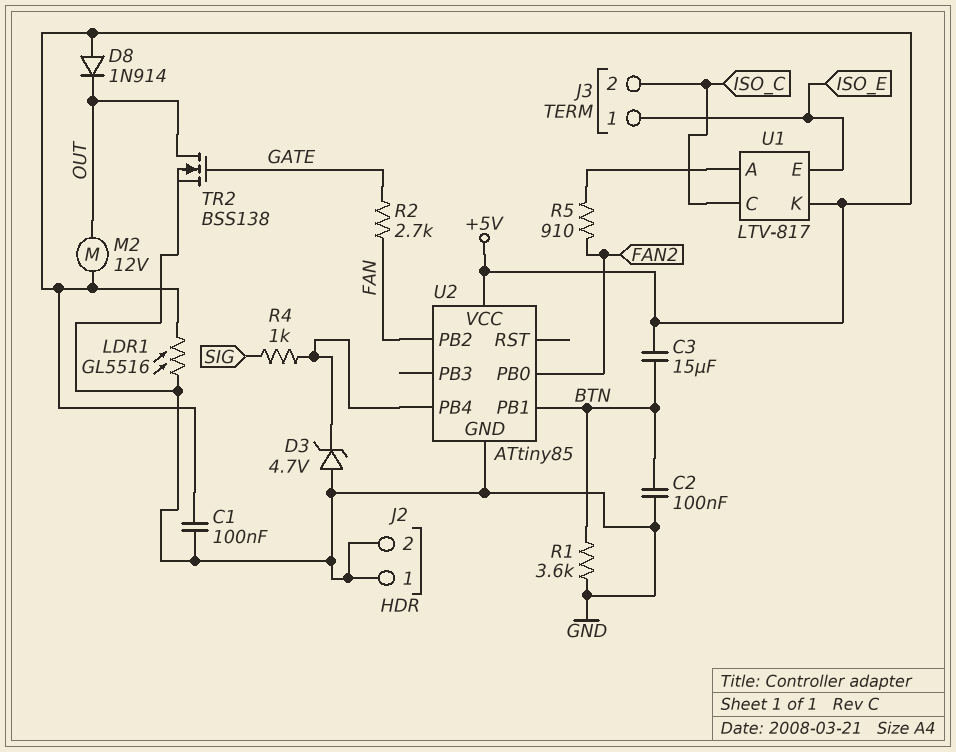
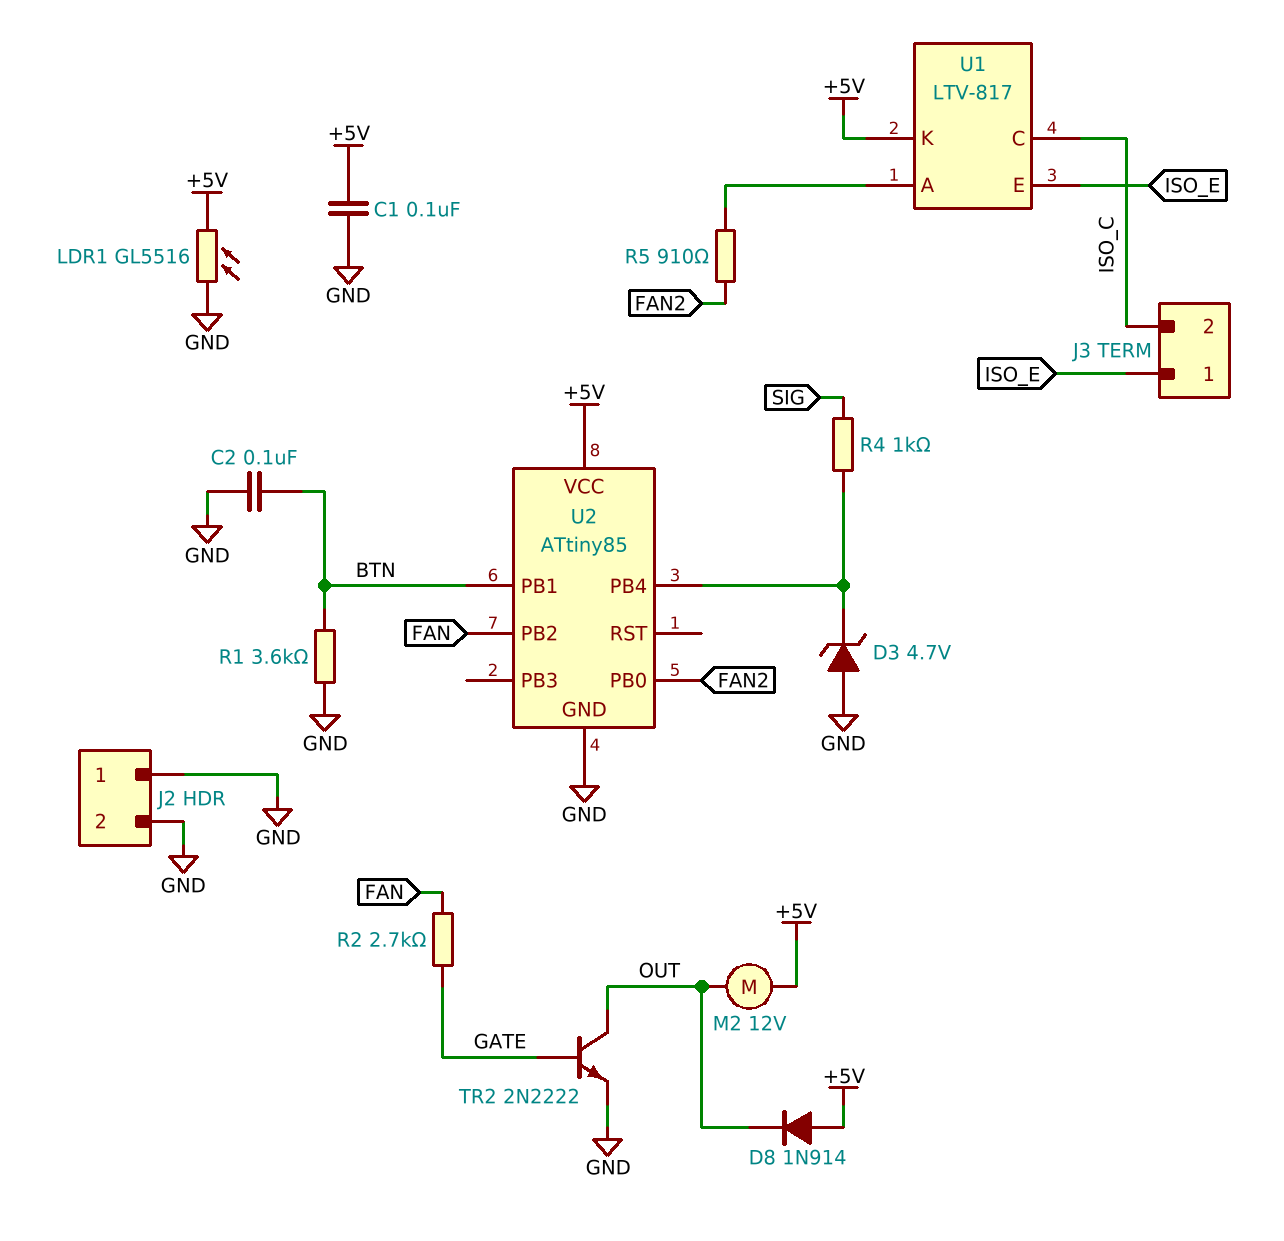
C3: 15uF (+5V, BTN) -> none
TR2: NMOS BSS138 (G GATE, D OUT, S GND) -> NPN 2N2222 (B GATE, C OUT, E GND)

